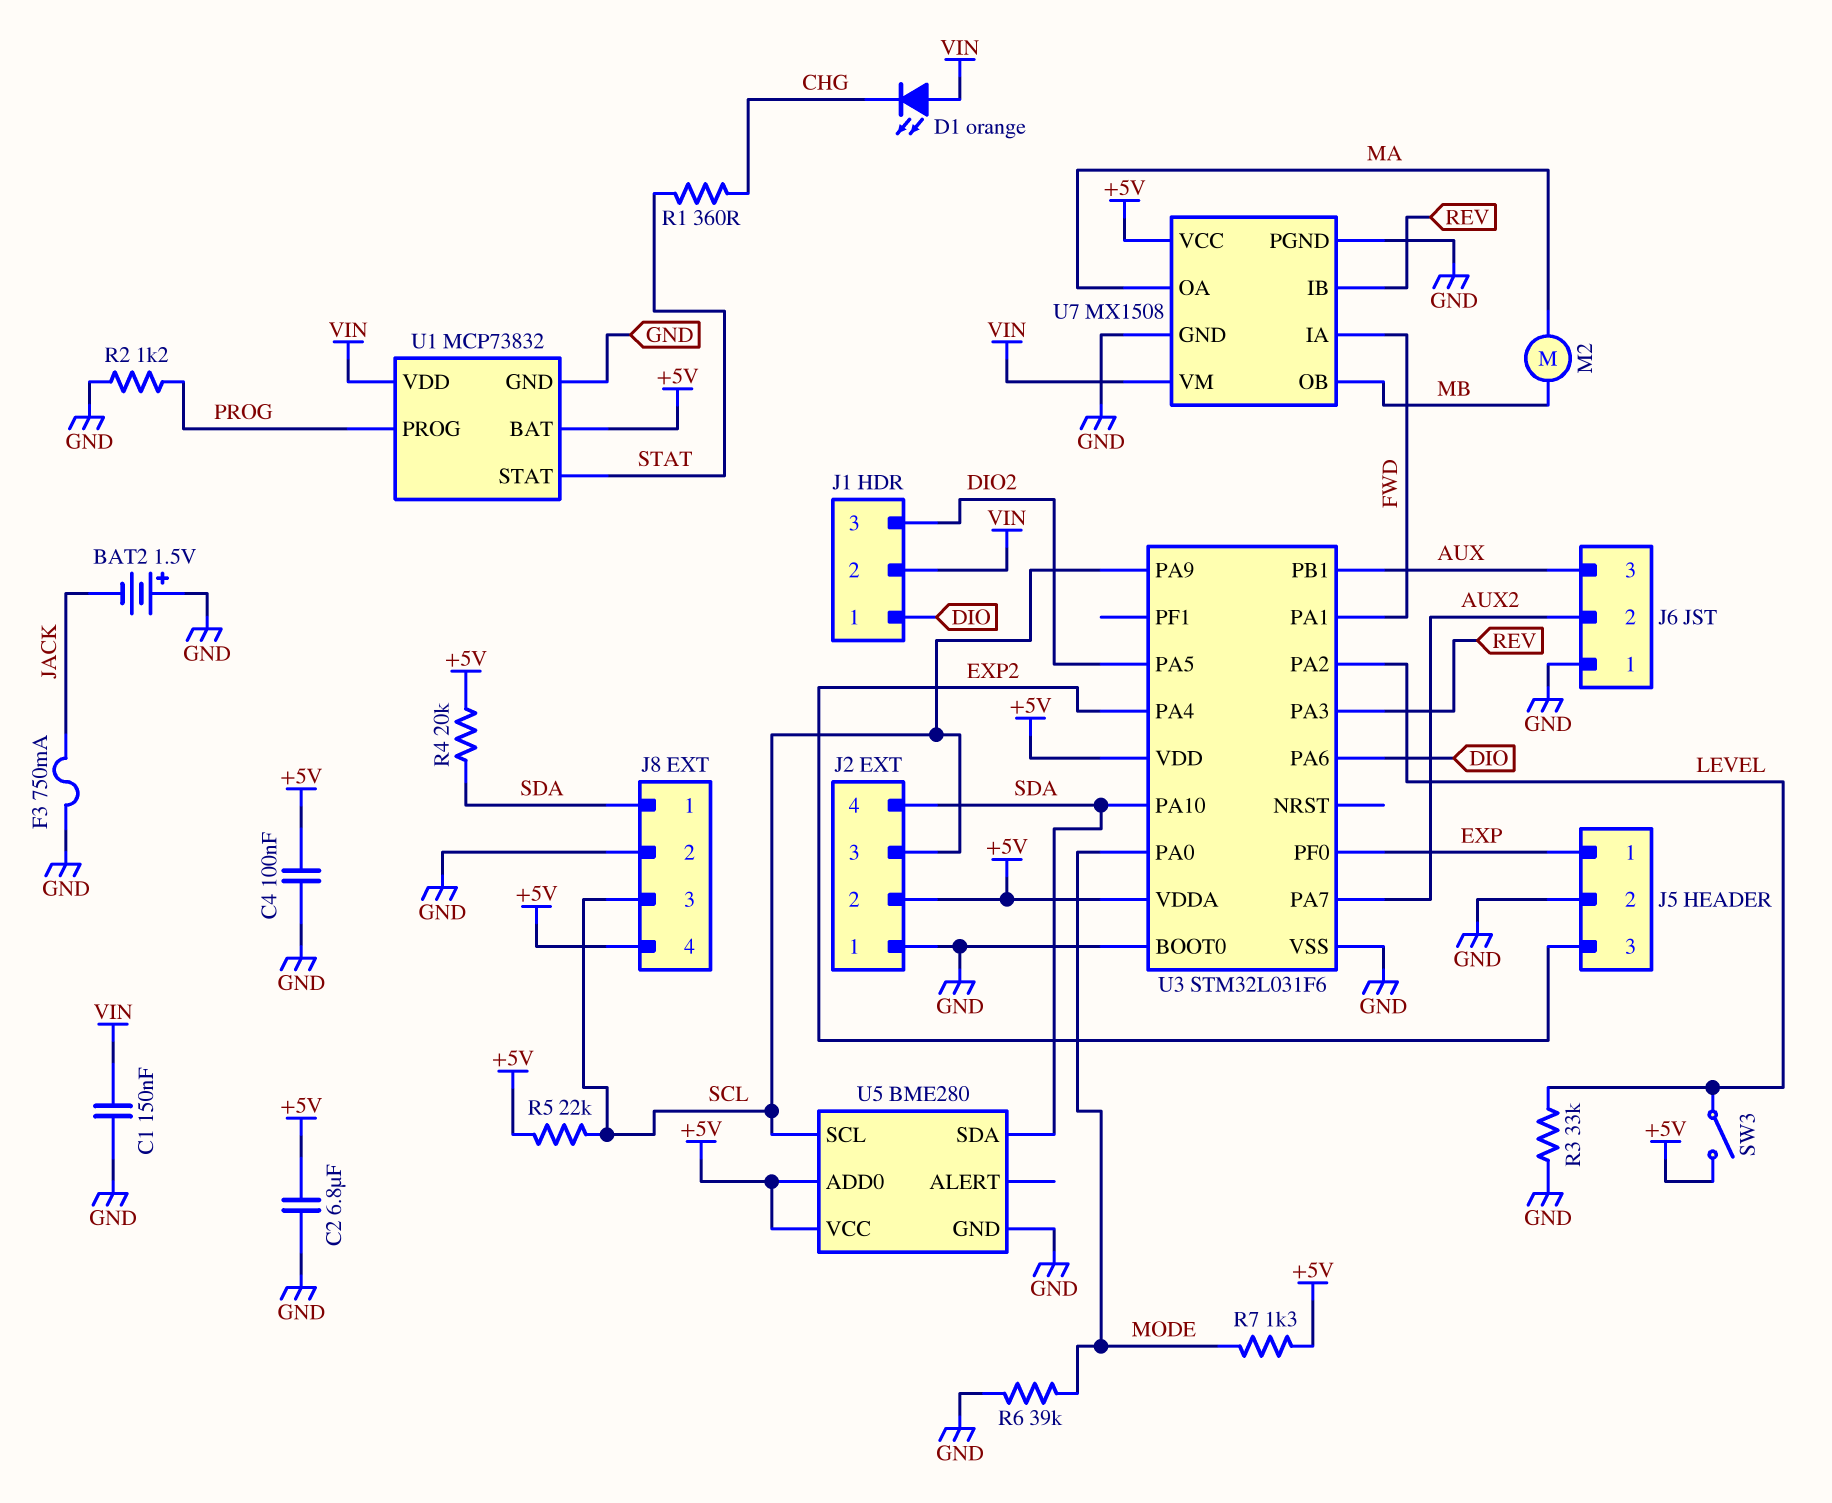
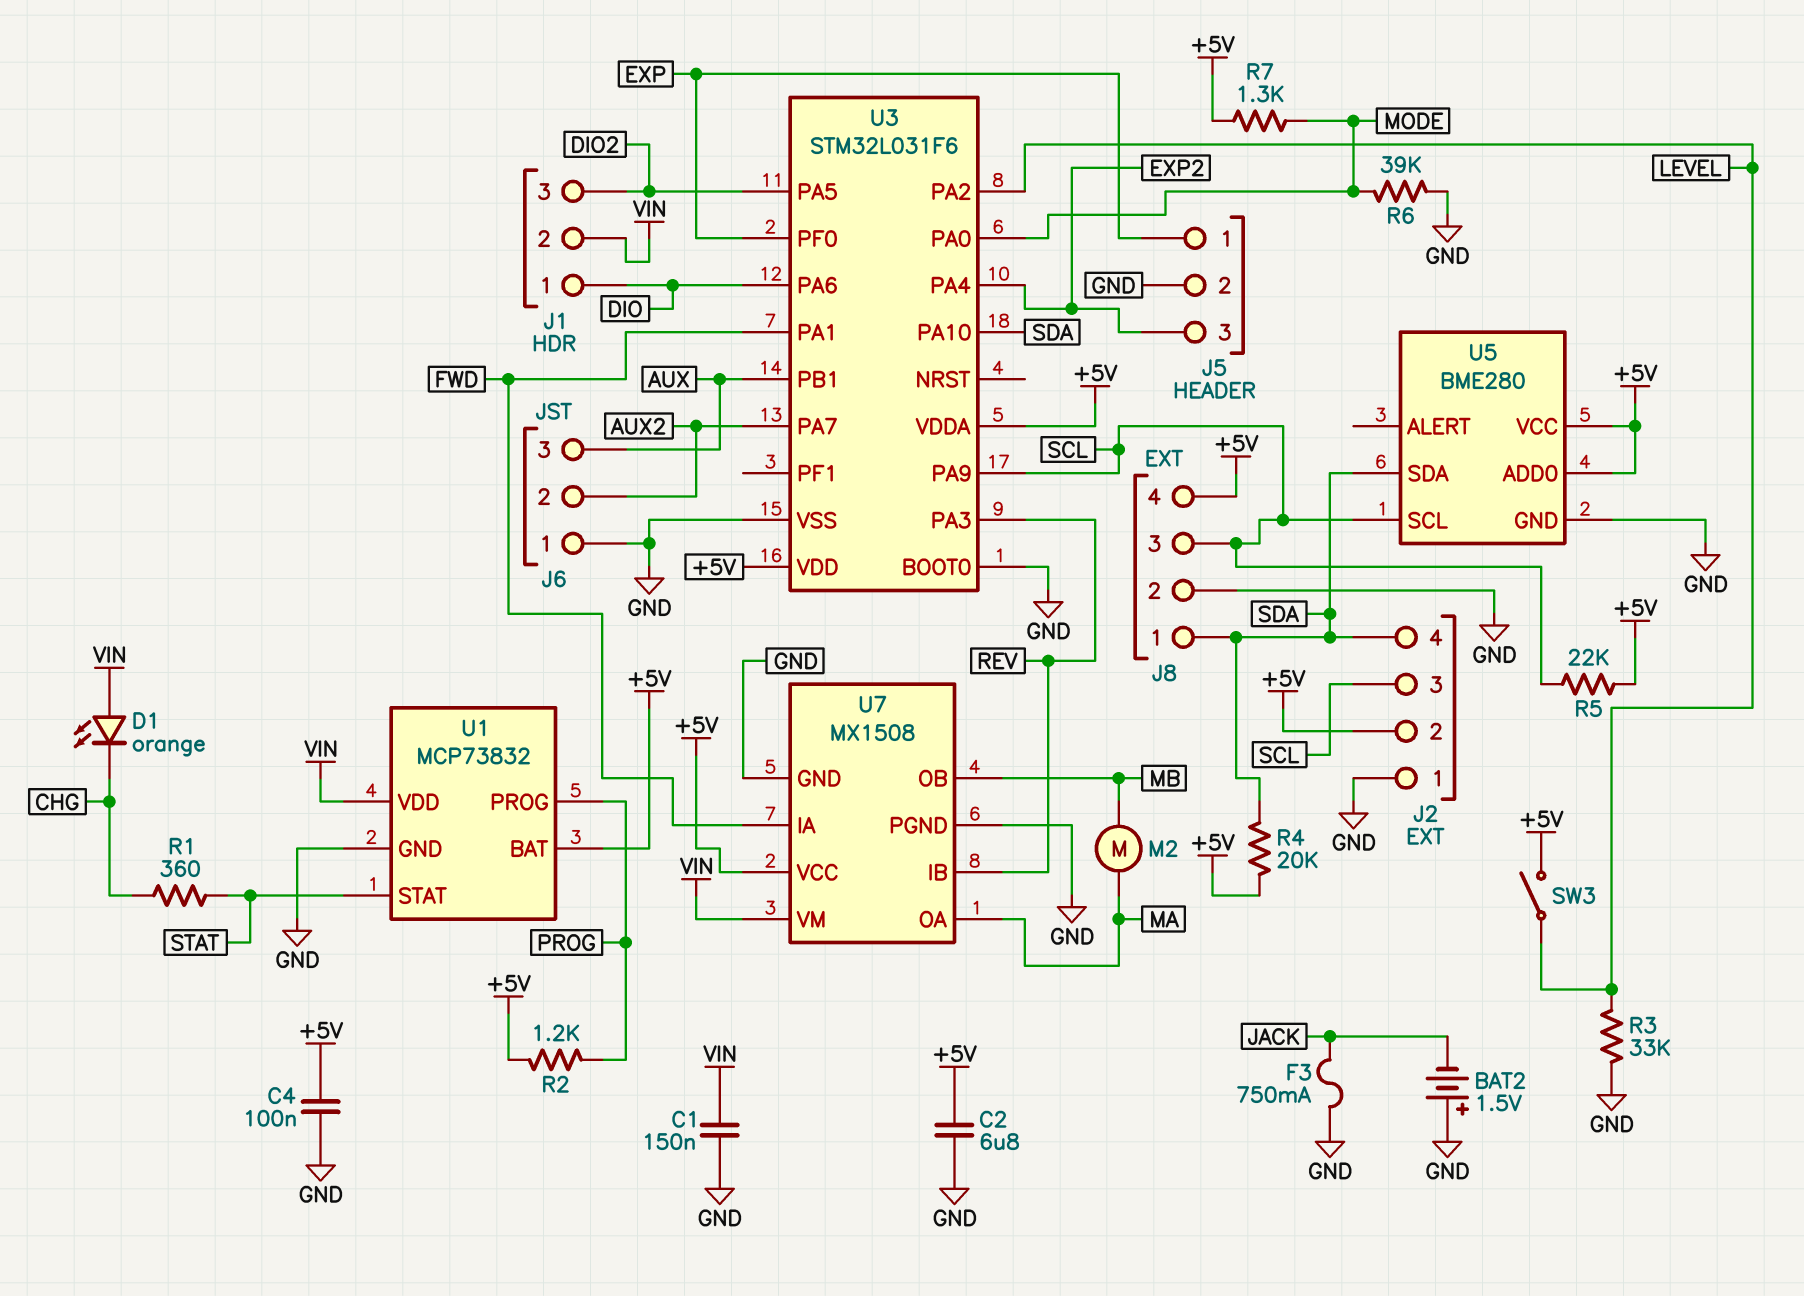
R2: 1.2k (GND, PROG) -> 1.2k (+5V, PROG)

